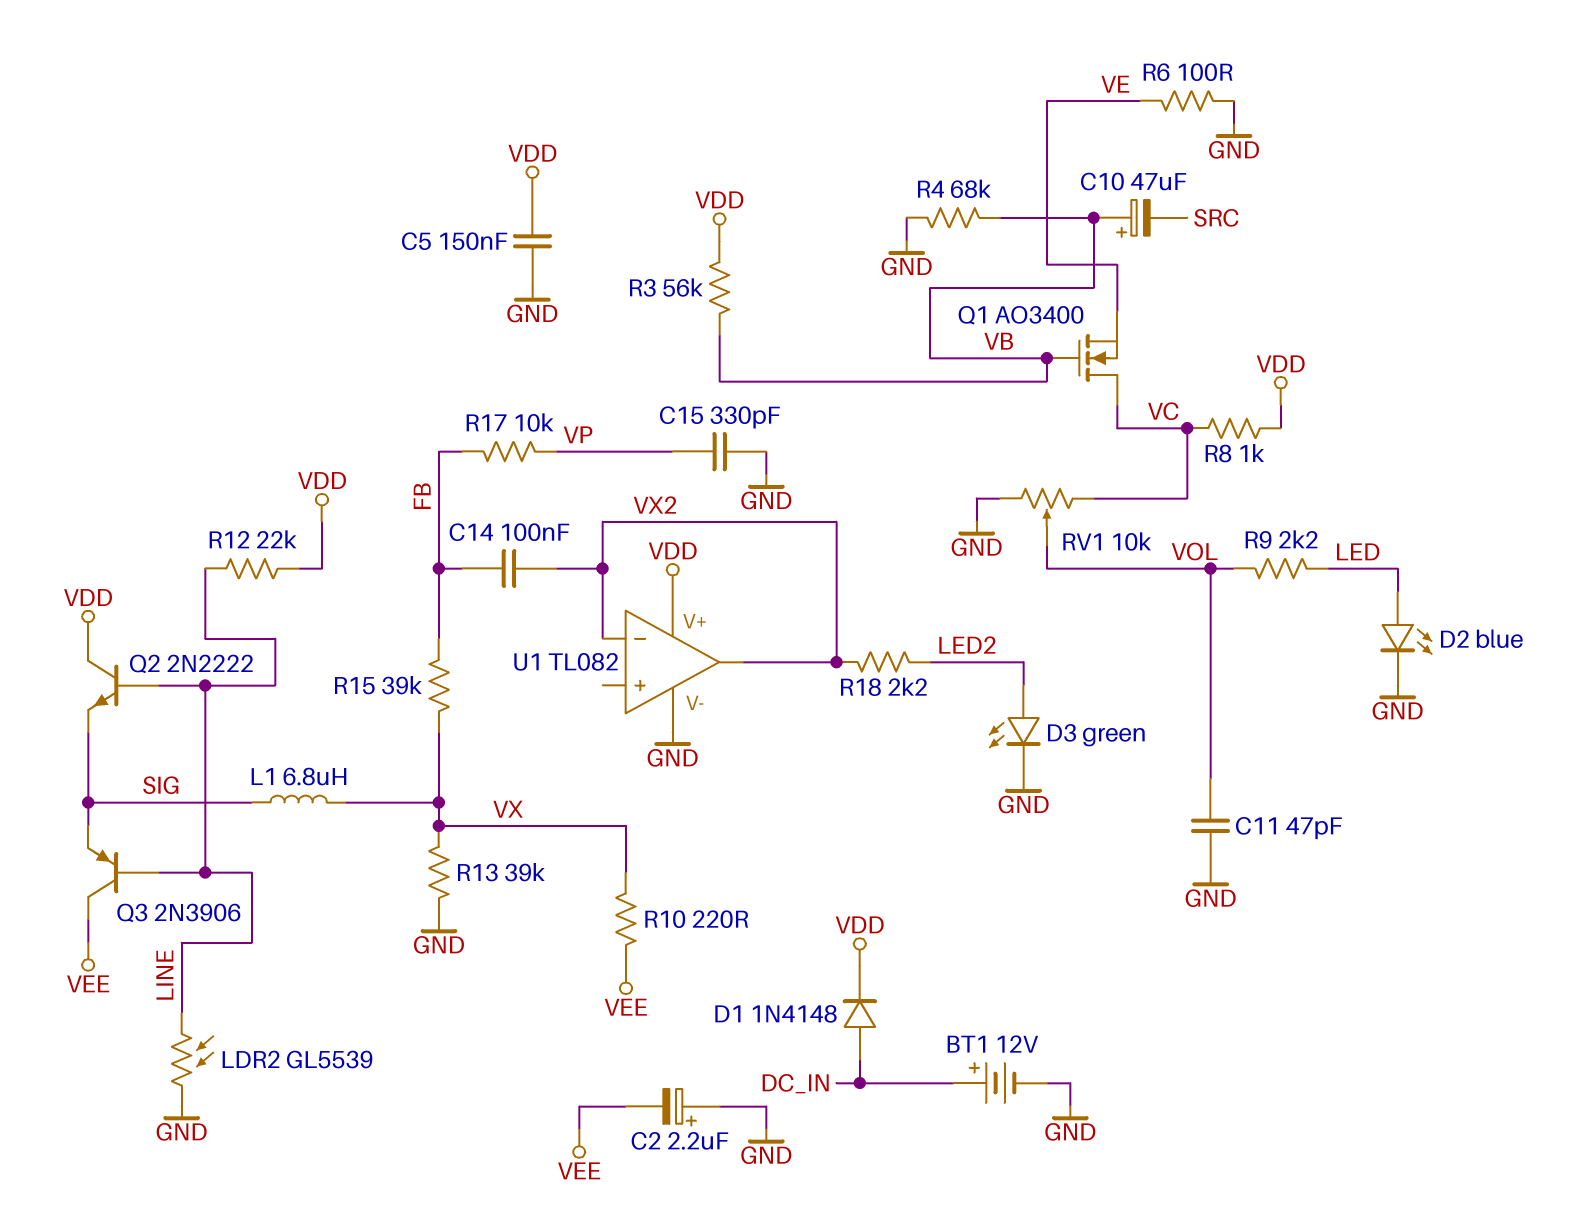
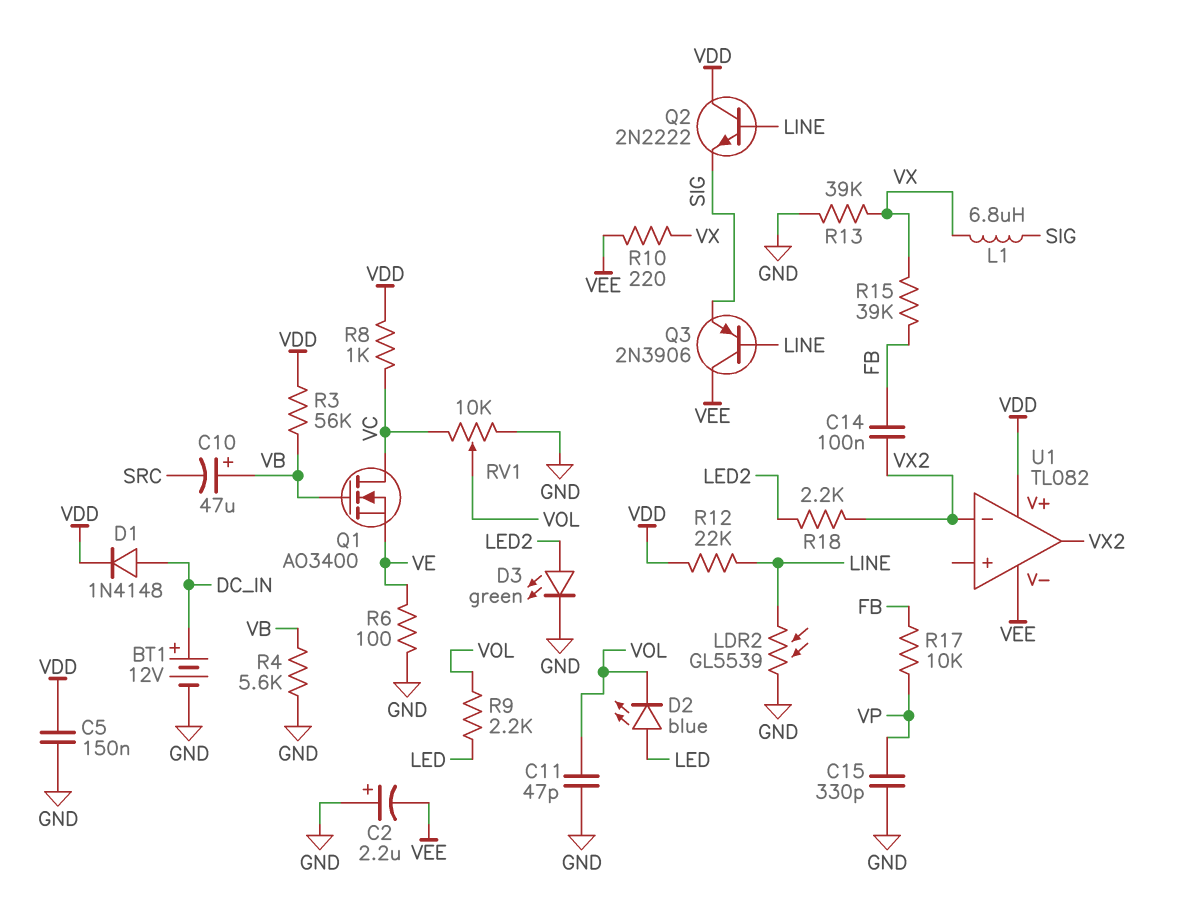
D2: LED blue (A LED, K GND) -> LED blue (A LED, K VOL)
R4: 68k (GND, VB) -> 5.6k (GND, VB)
U1 pin V-: GND -> VEE

